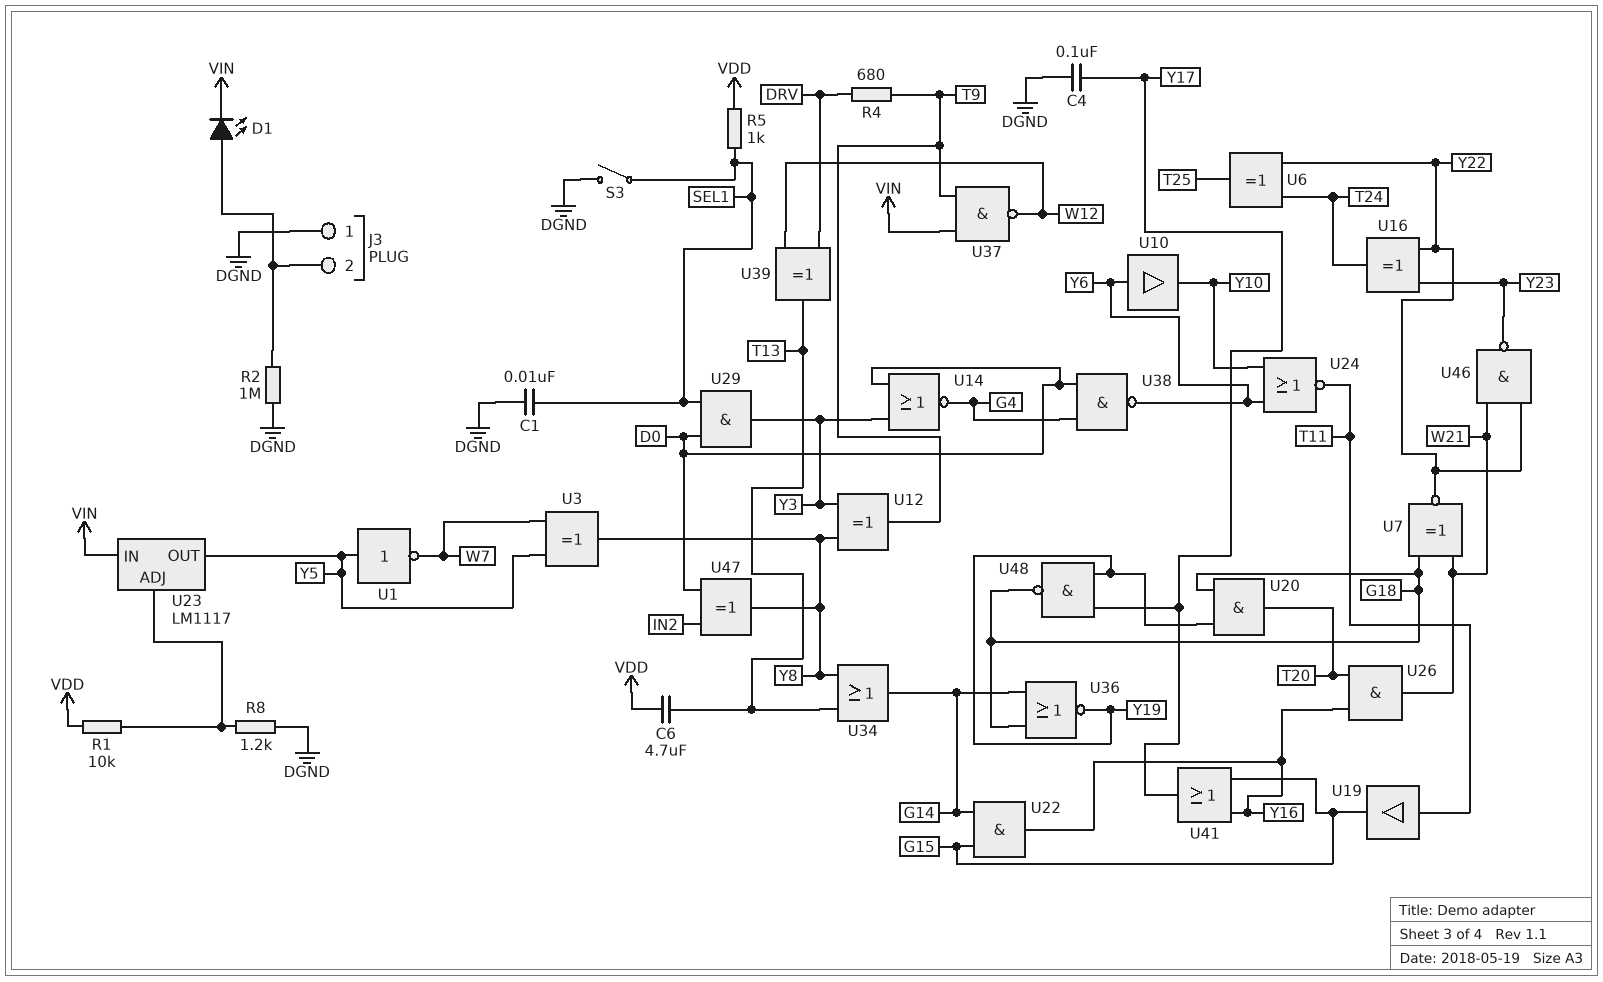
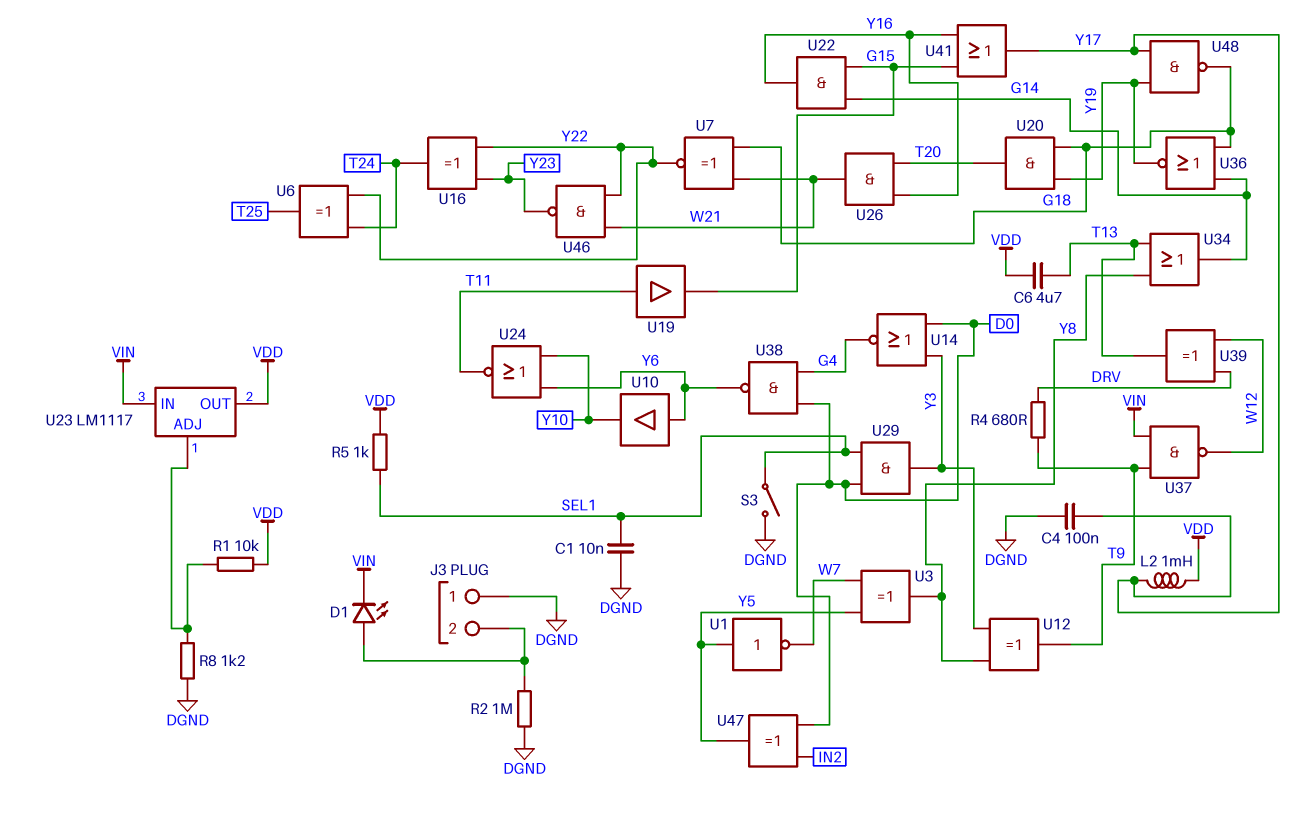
L2: none -> 1mH (VDD, Y17)
U23 pin OUT: Y5 -> VDD
U47: XOR (in D0, in IN2, out Y8) -> XOR (in D0, in IN2, out Y5)

